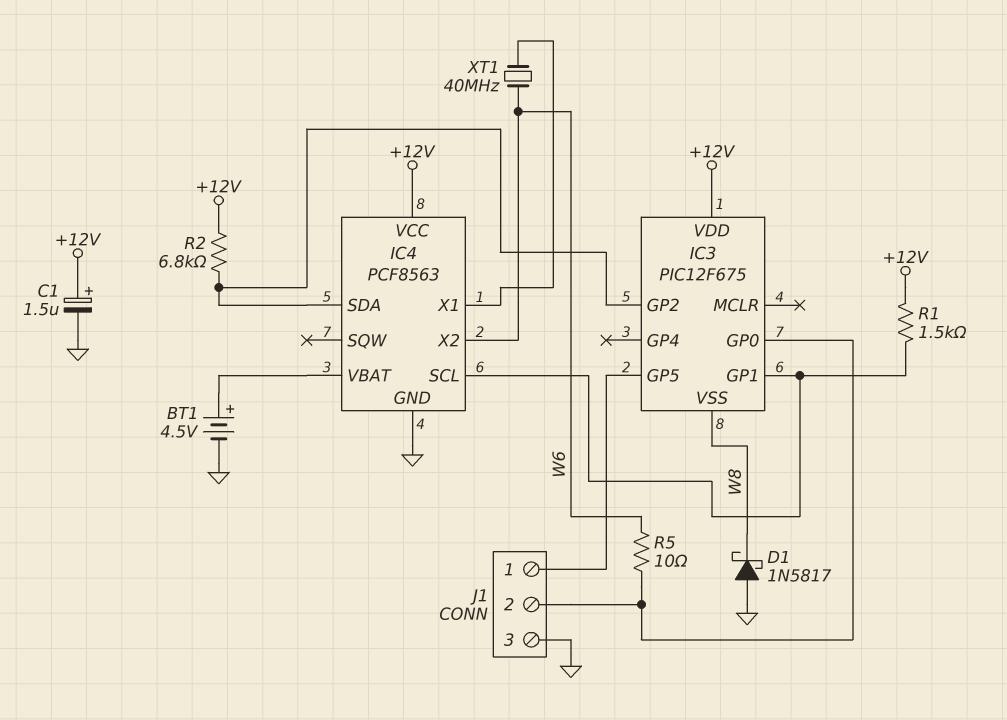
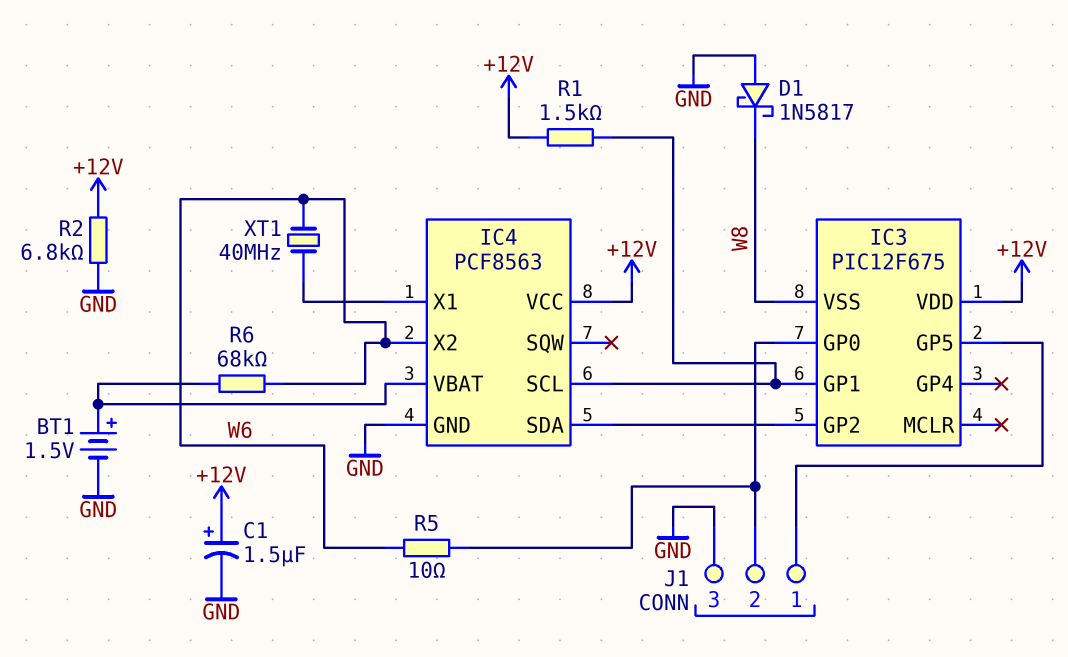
BT1: 4.5V (plus IC4/VBAT, minus GND) -> 1.5V (plus IC4/VBAT, minus GND)
R2: 6.8k (+12V, IC3/GP2) -> 6.8k (+12V, GND)
R6: none -> 68k (IC4/VBAT, W6)

